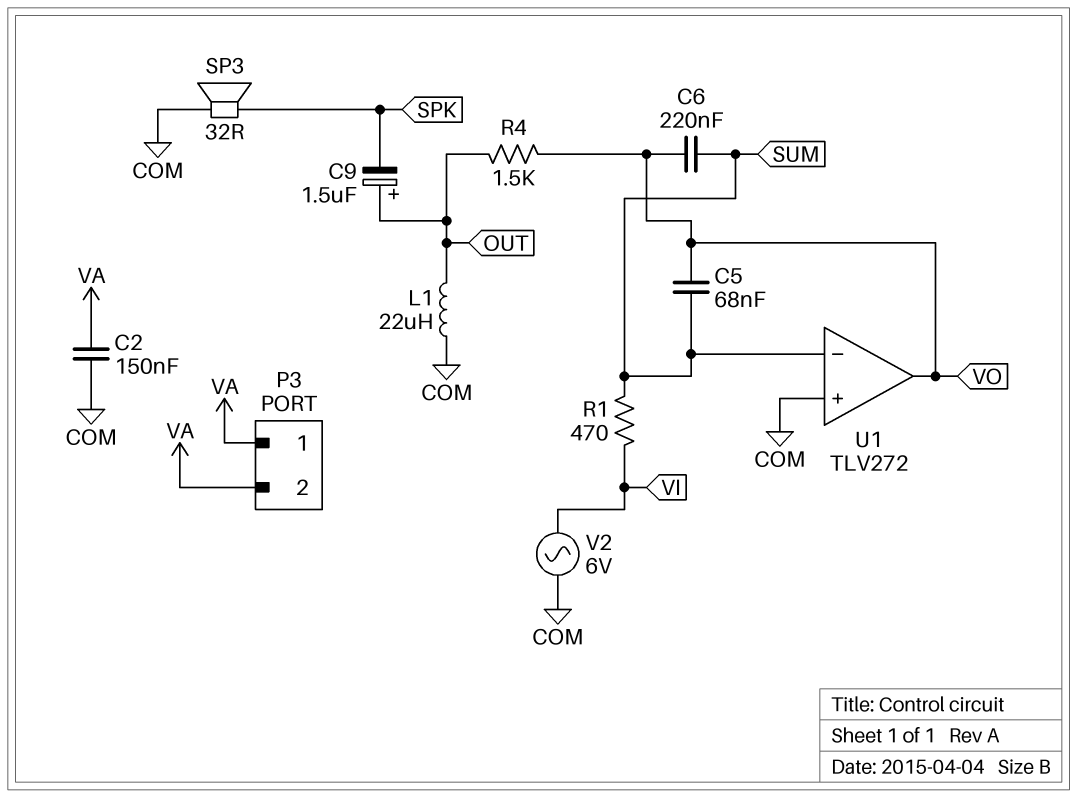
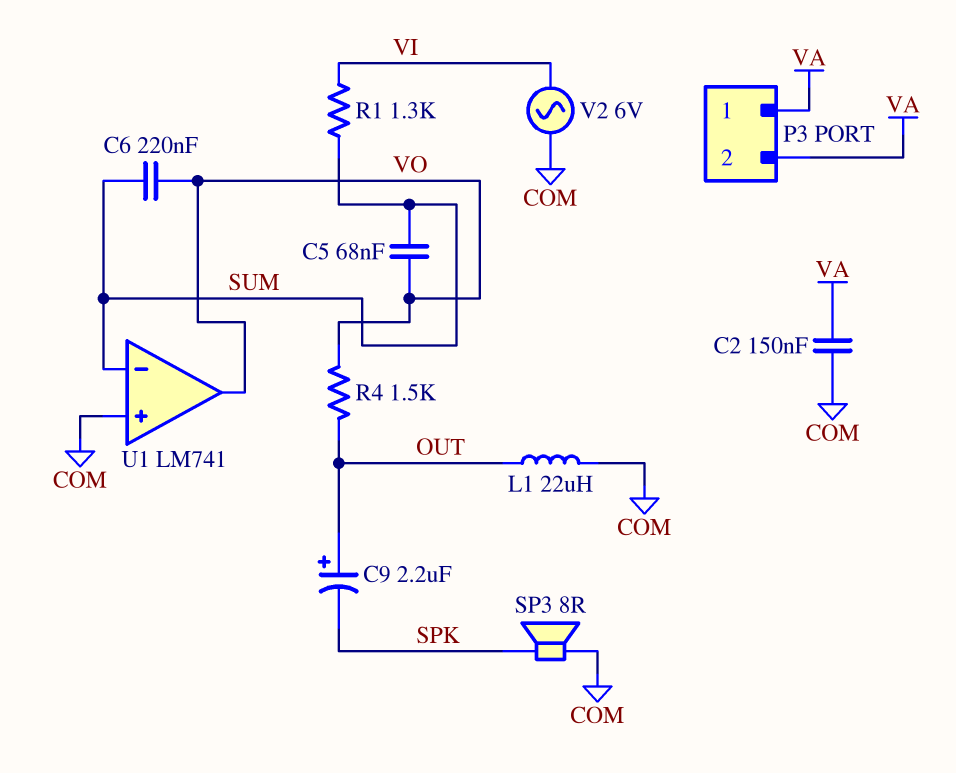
C9: 1.5uF (plus OUT, minus SPK) -> 2.2uF (plus OUT, minus SPK)
R1: 470 (SUM, VI) -> 1.3k (SUM, VI)
SP3: speaker 32R (COM, SPK) -> speaker 8R (COM, SPK)
U1: TLV272 -> LM741

